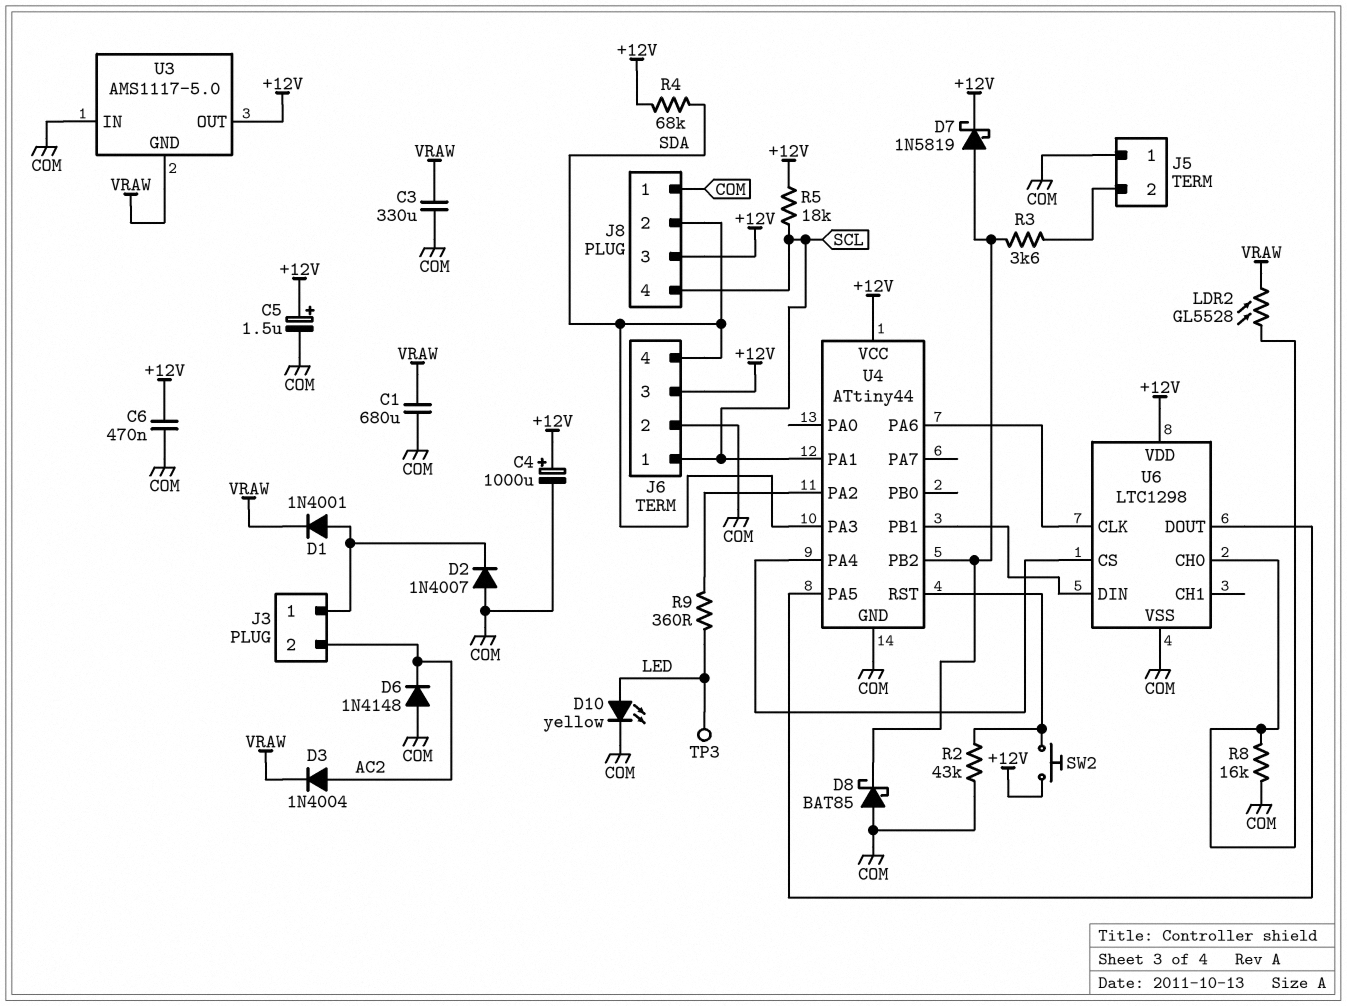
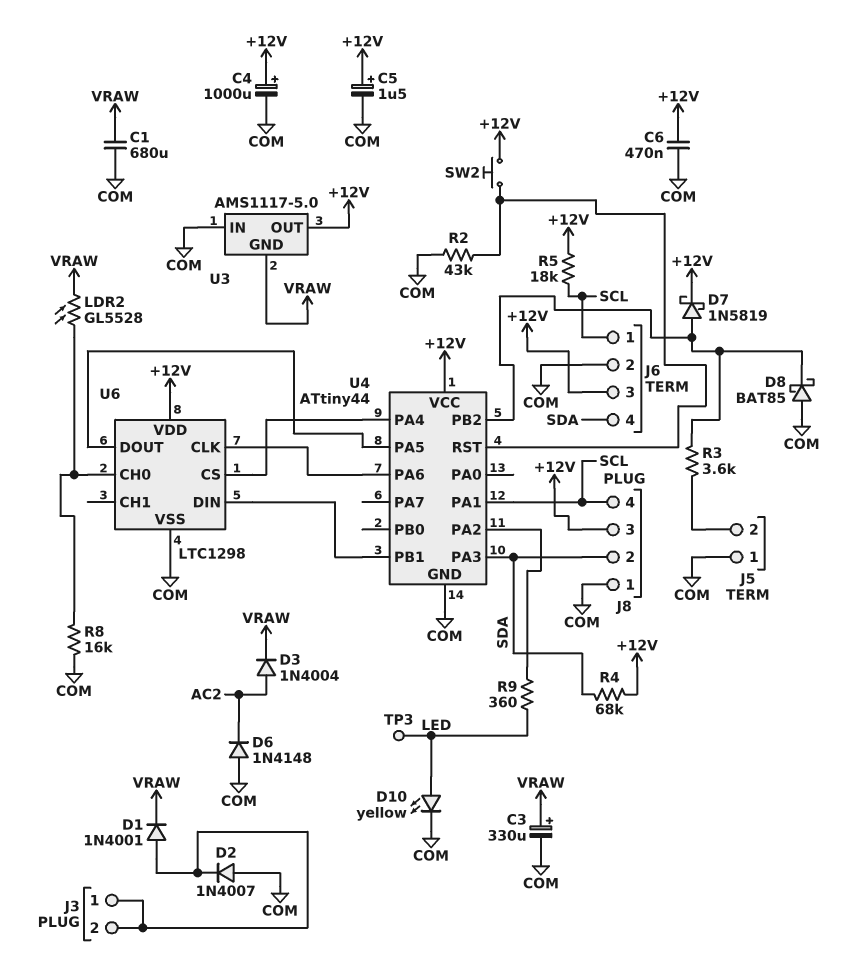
C3: 330uF (COM, VRAW) -> 330uF (plus VRAW, minus COM)
J3 pin 2: AC2 -> J3/1

